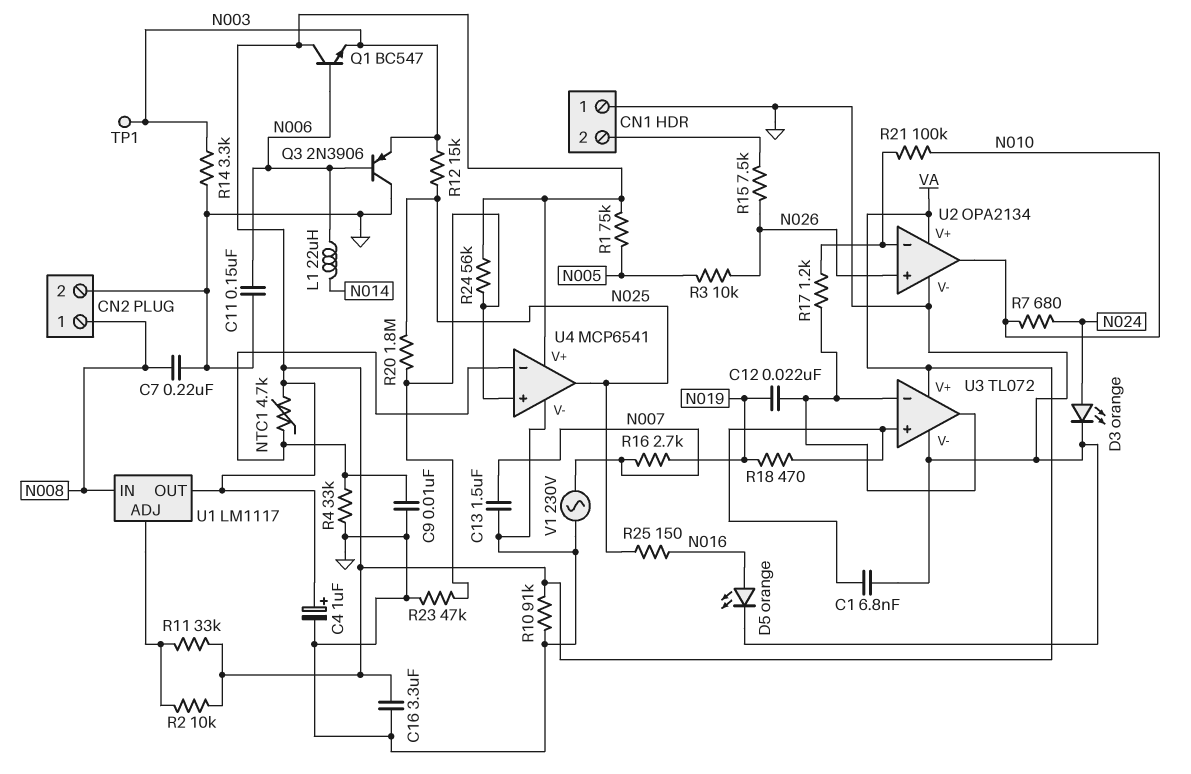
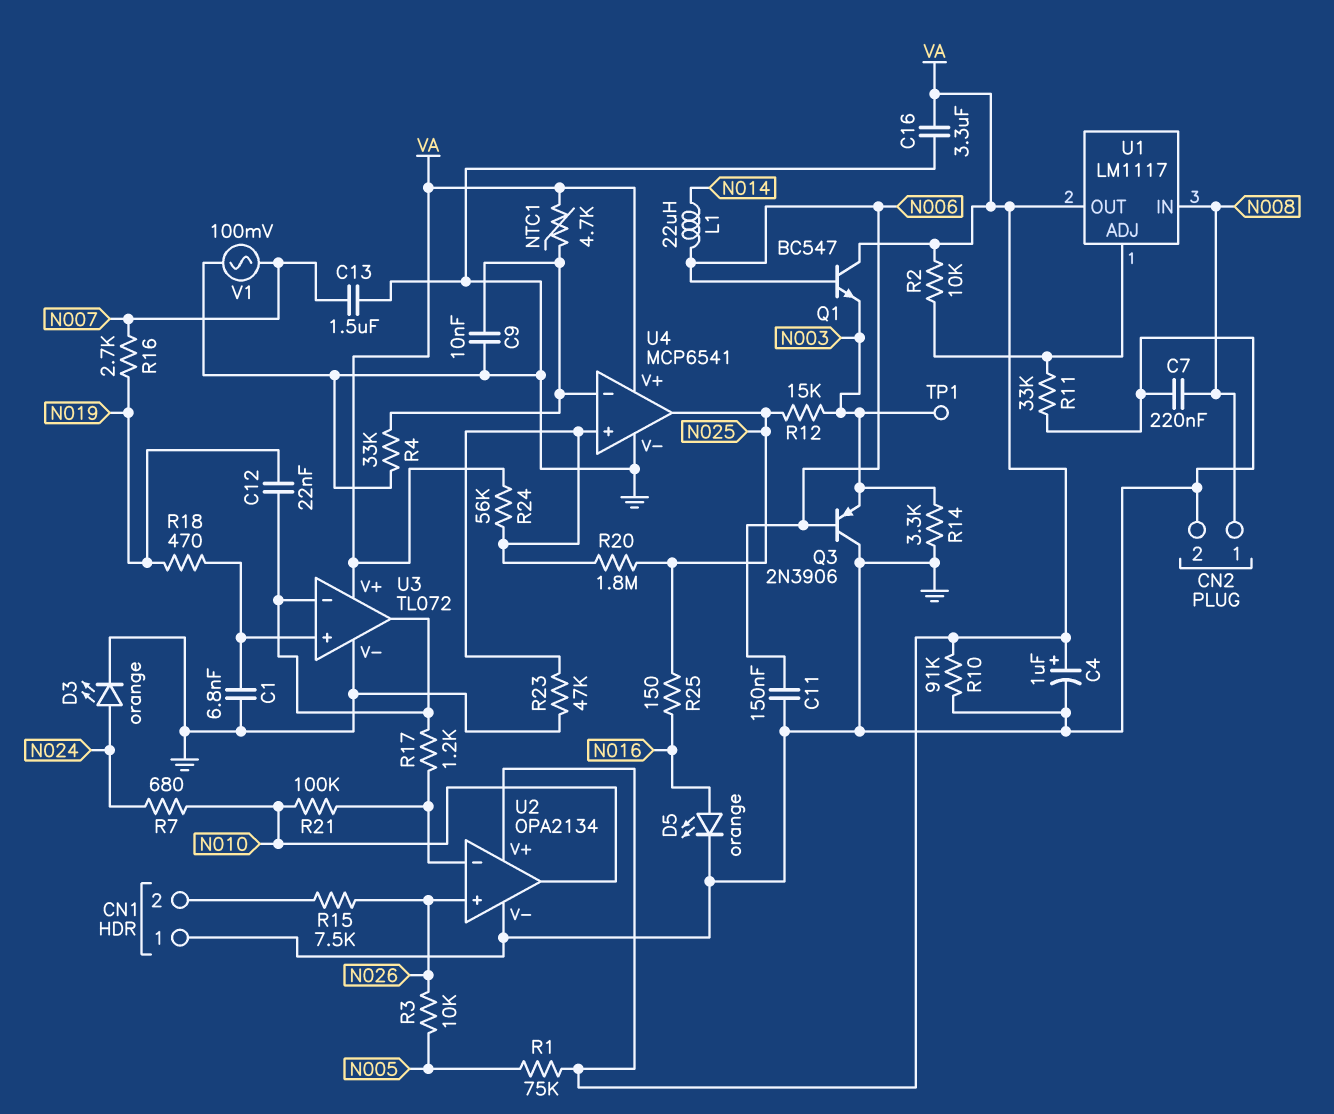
R11: 33k (U1/ADJ, VA) -> 33k (GND, U1/ADJ)
V1: AC 230V (GND, N007) -> AC 100mV (GND, N007)

